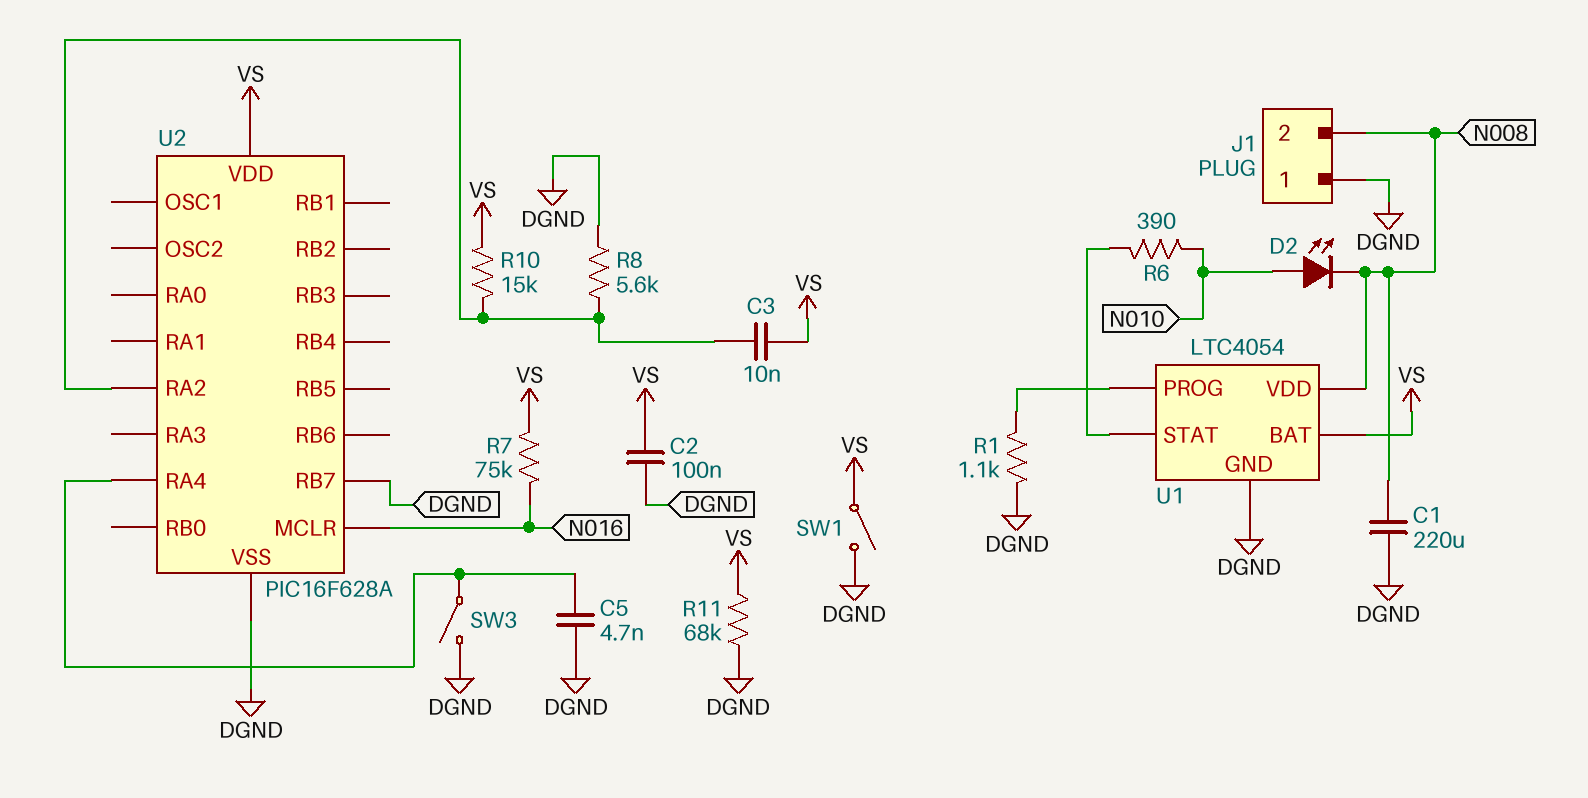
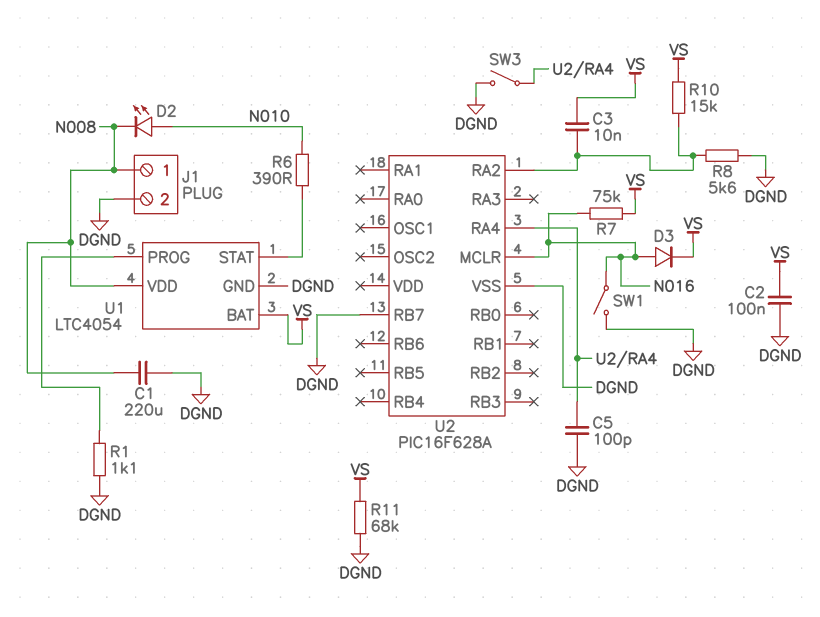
C5: 4.7nF (DGND, U2/RA4) -> 100pF (DGND, U2/RA4)
D3: none -> diode (A N016, K VS)
J1 pin 1: DGND -> N008
J1 pin 2: N008 -> DGND
SW1: switch (DGND, VS) -> switch (DGND, N016)
U2 pin VDD: VS -> none

